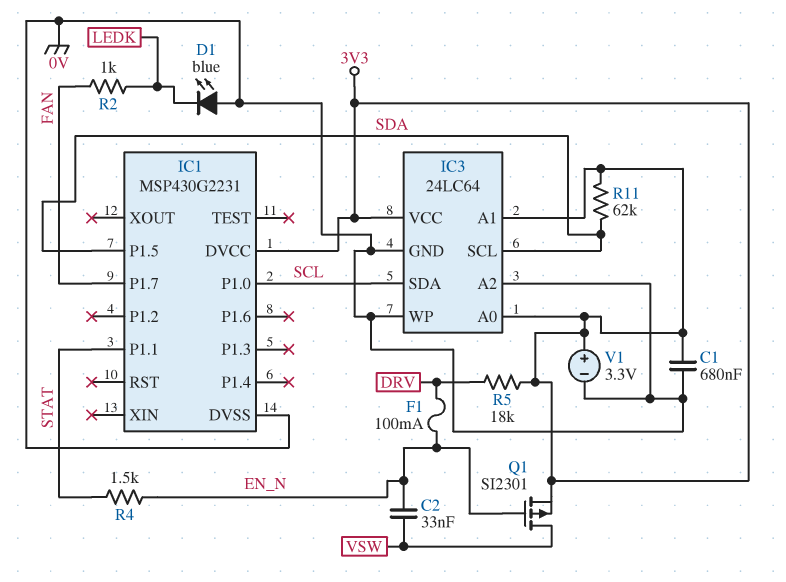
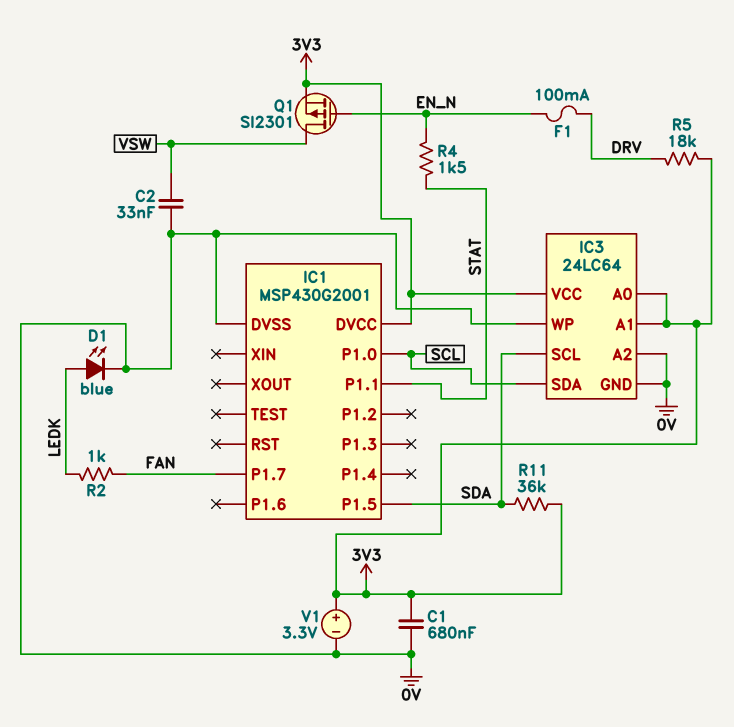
C2: 33nF (EN_N, VSW) -> 33nF (0V, VSW)
D1: LED blue (A 0V, K LEDK) -> LED blue (A LEDK, K 0V)
IC1: MSP430G2231 -> MSP430G2001
R11: 62k (3V3, SDA) -> 36k (3V3, SDA)

